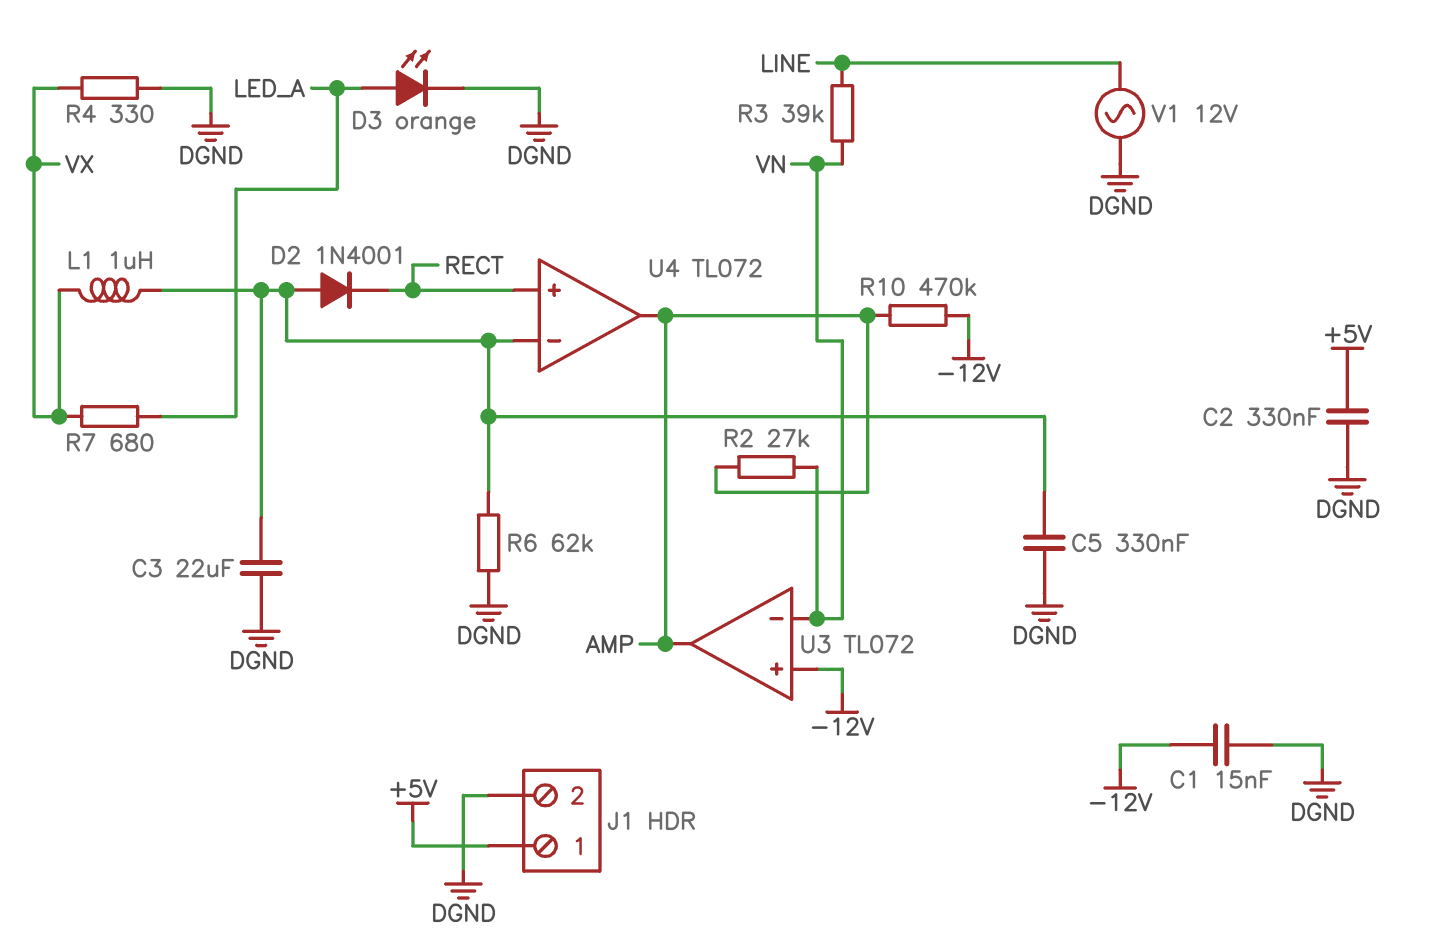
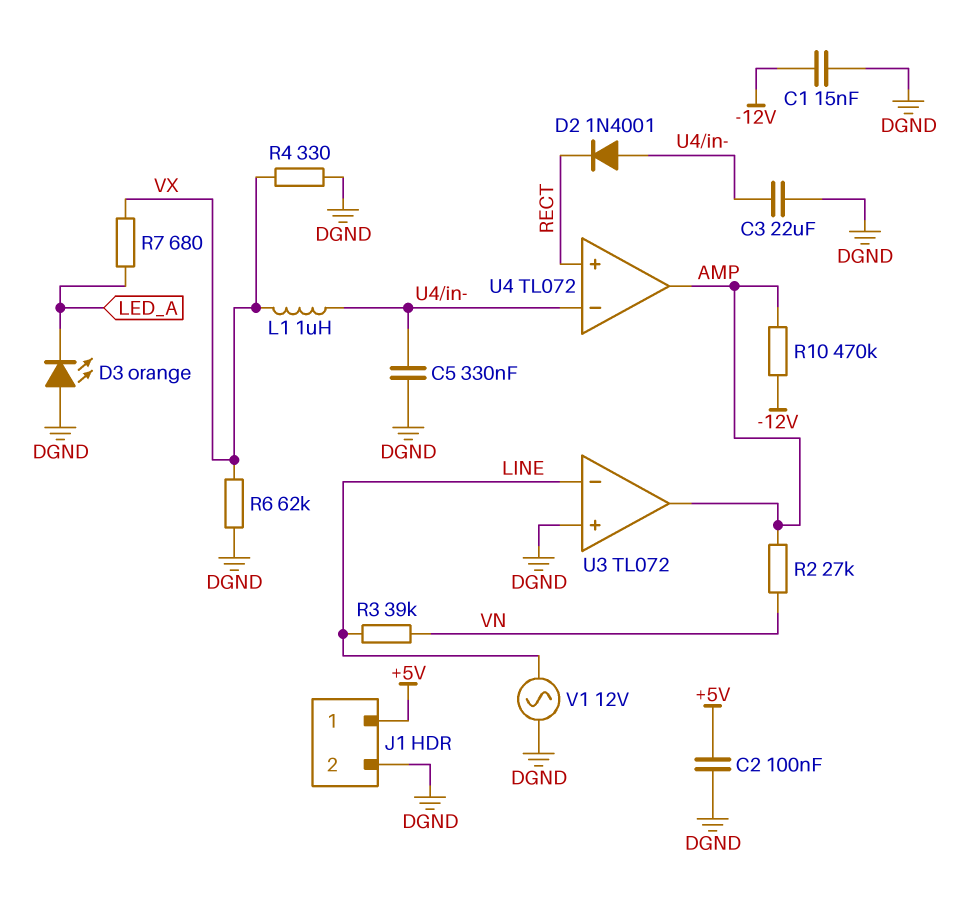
C2: 330nF (+5V, DGND) -> 100nF (+5V, DGND)
D3: LED orange (A LED_A, K DGND) -> LED orange (A DGND, K LED_A)
R6: 62k (DGND, U4/in-) -> 62k (DGND, VX)
U3 pin in+: -12V -> DGND
U3 pin in-: VN -> LINE

